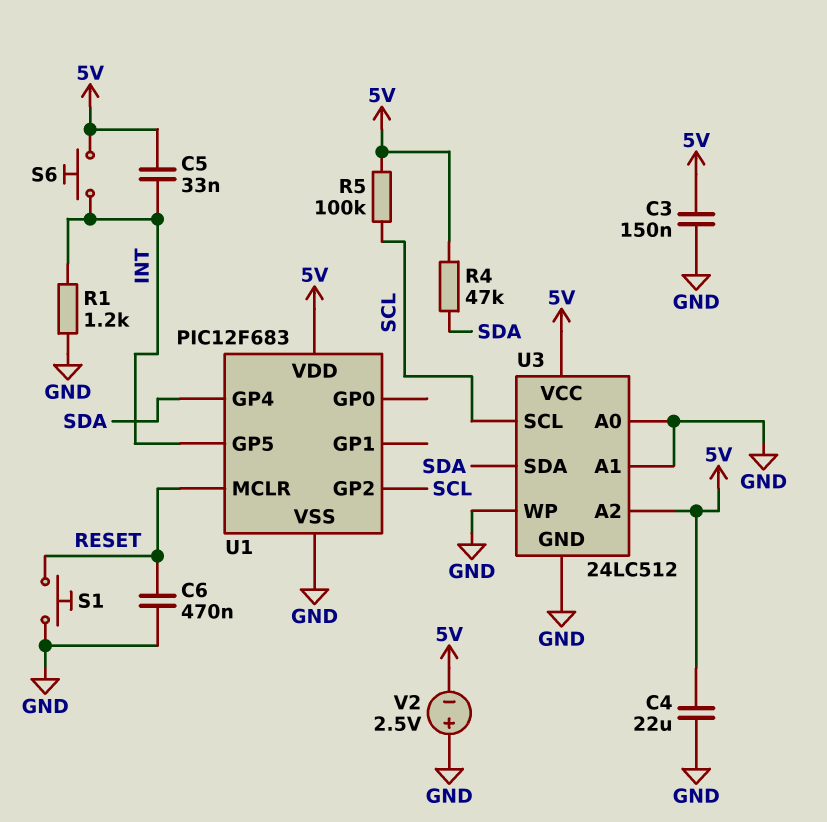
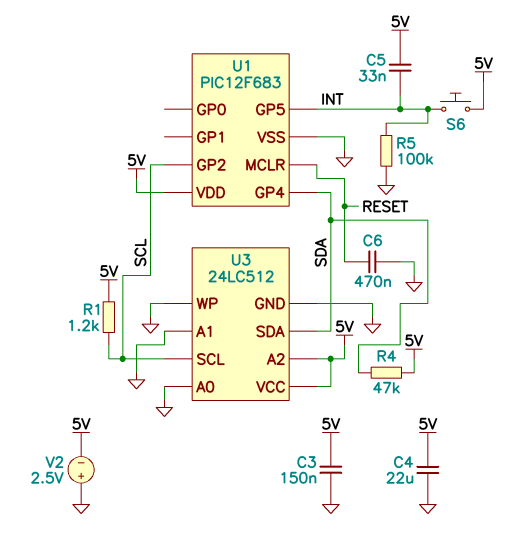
R1: 1.2k (GND, INT) -> 1.2k (5V, SCL)
R5: 100k (5V, SCL) -> 100k (GND, INT)
S1: button (GND, RESET) -> none

